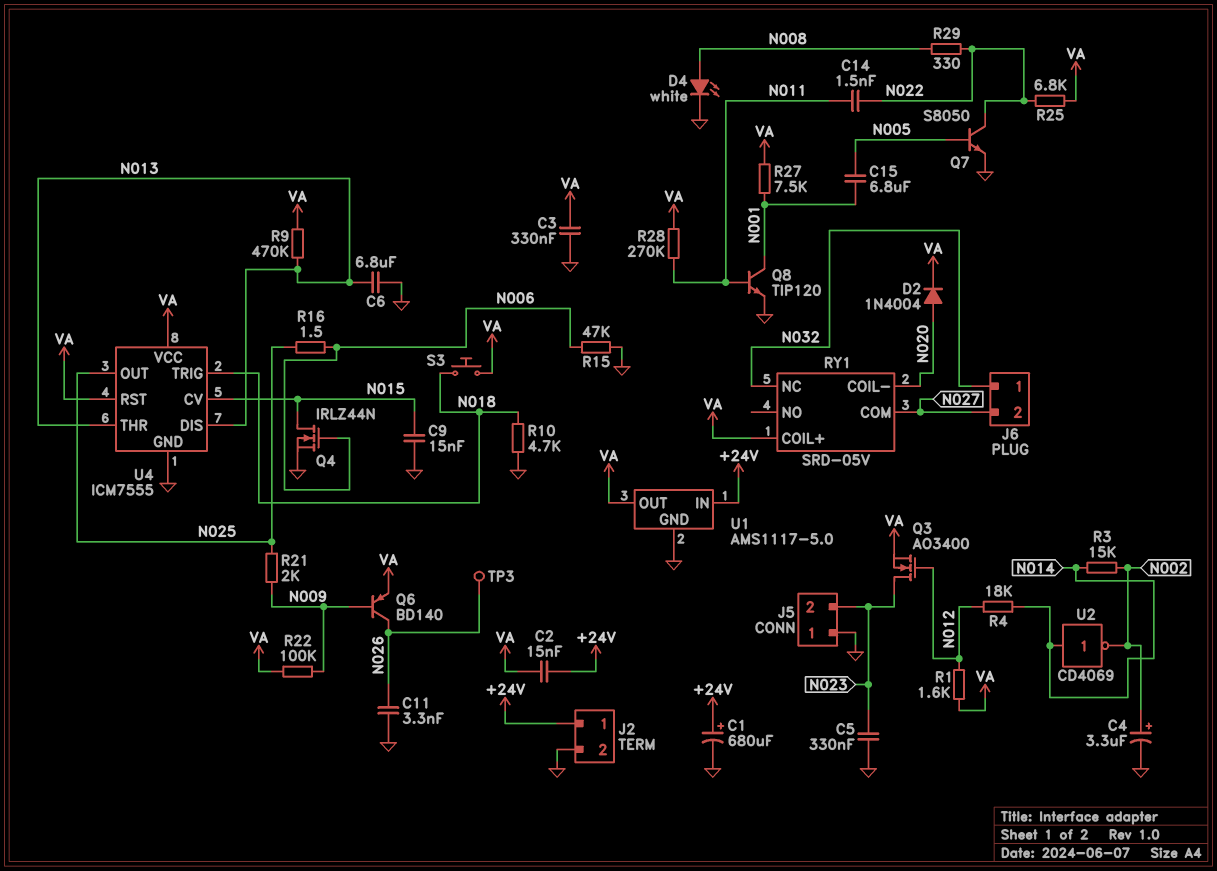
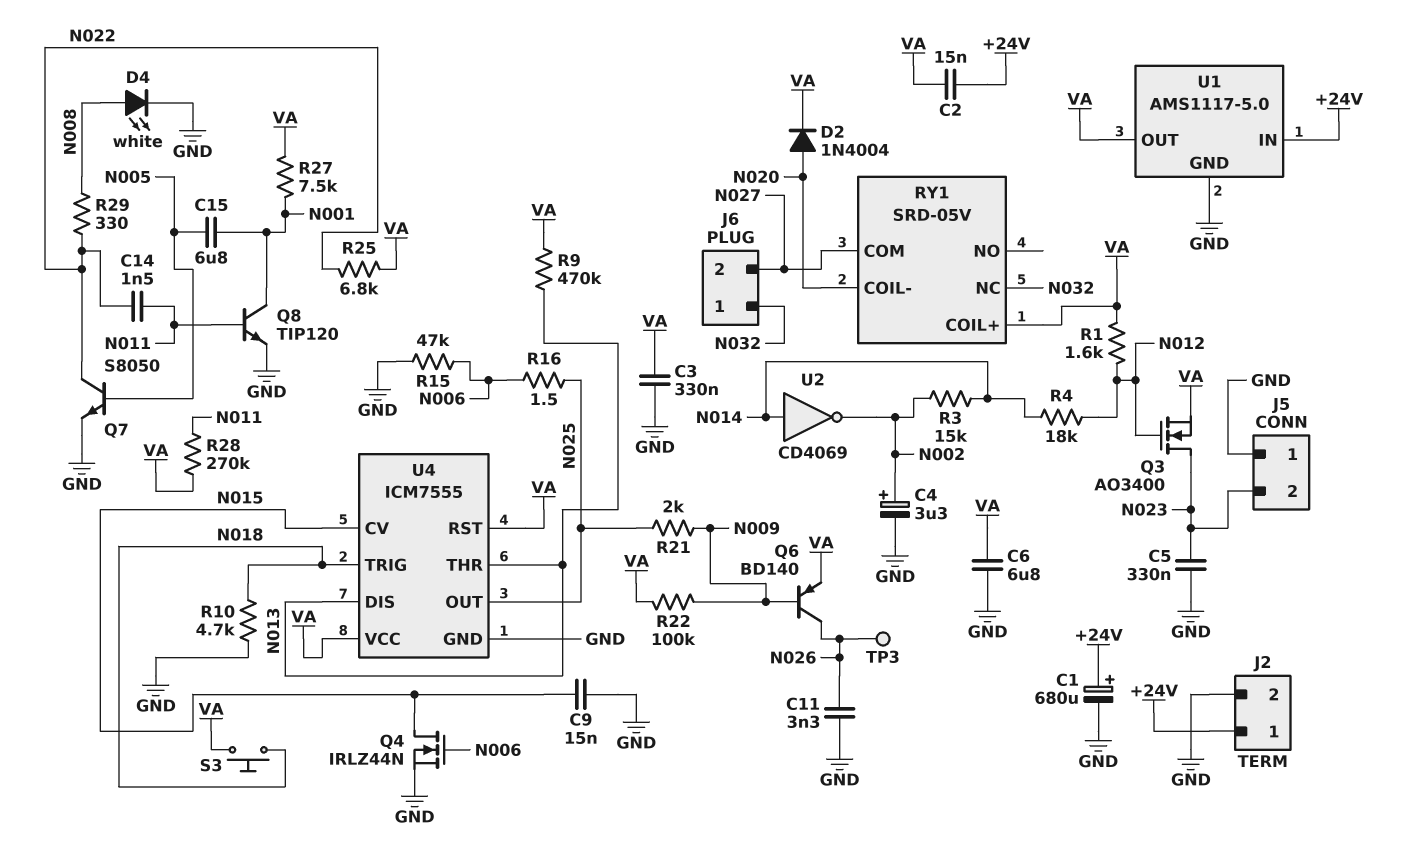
C6: 6.8uF (GND, N013) -> 6.8uF (GND, VA)

